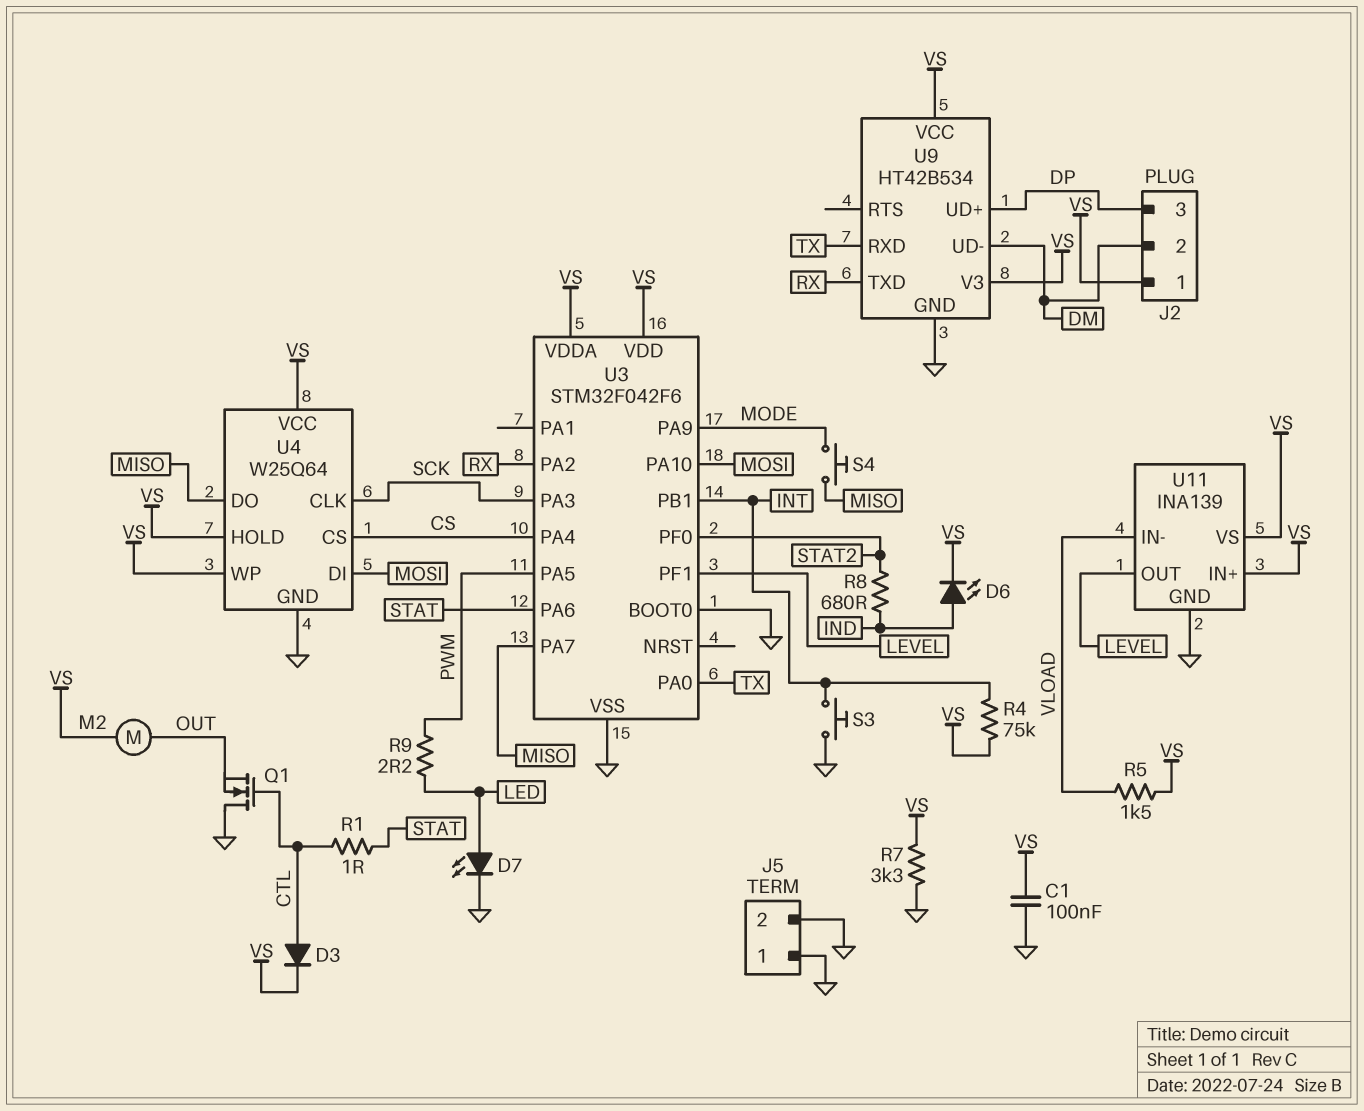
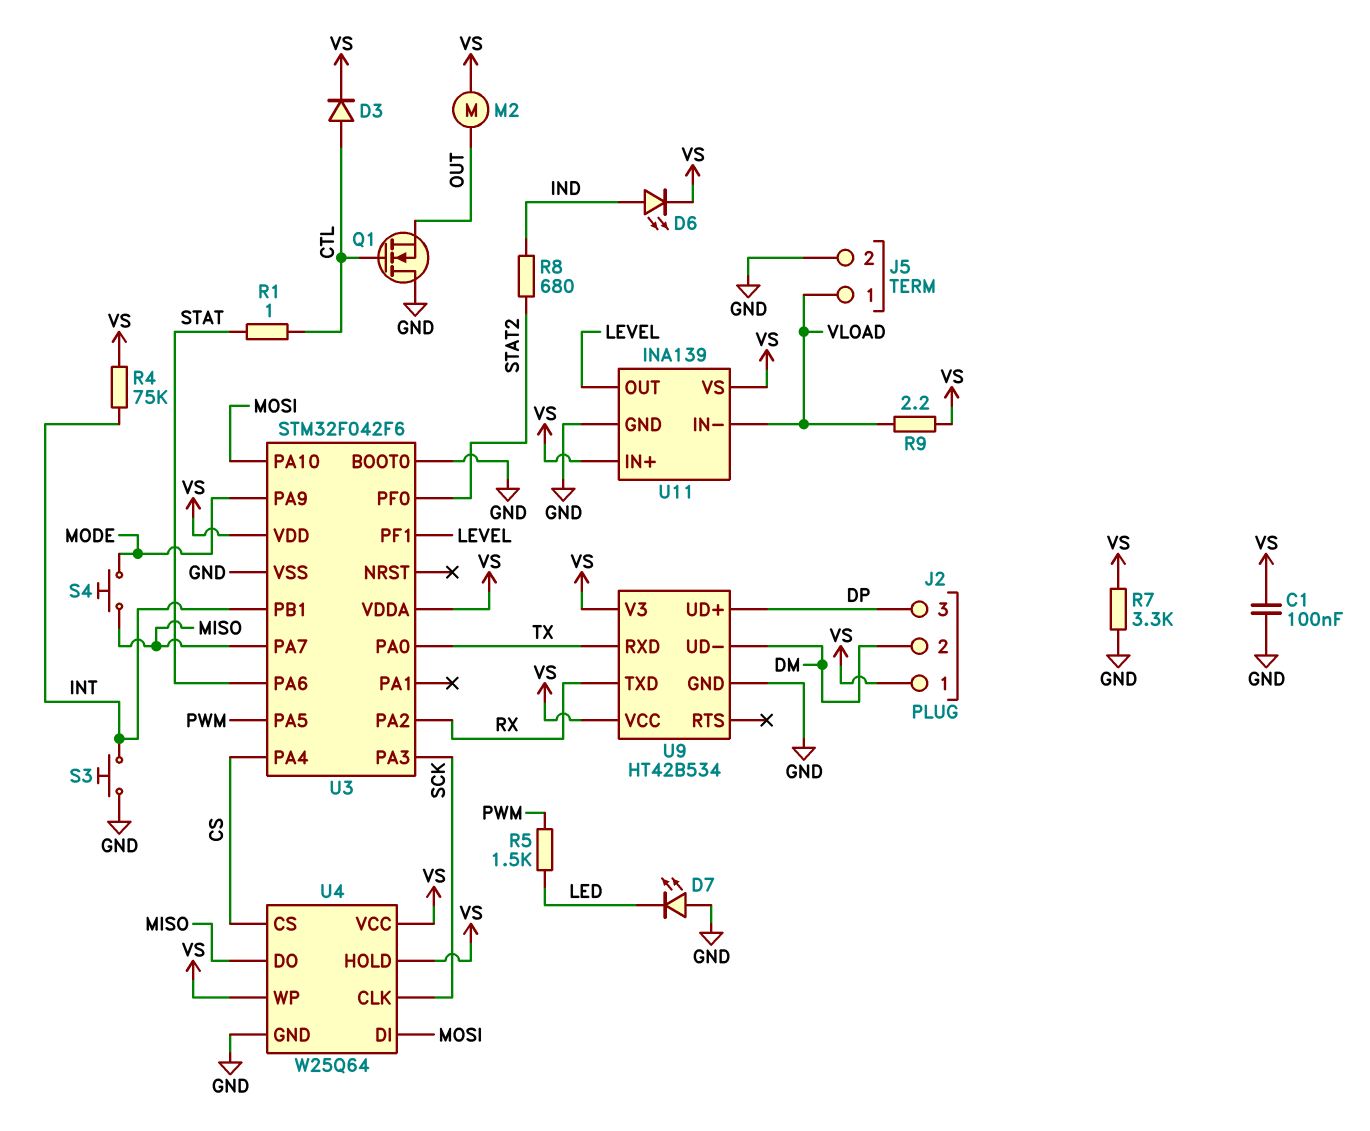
D7: LED (A LED, K GND) -> LED (A GND, K LED)
J5 pin 1: GND -> VLOAD
R5: 1.5k (VLOAD, VS) -> 1.5k (LED, PWM)
R9: 2.2 (LED, PWM) -> 2.2 (VLOAD, VS)

